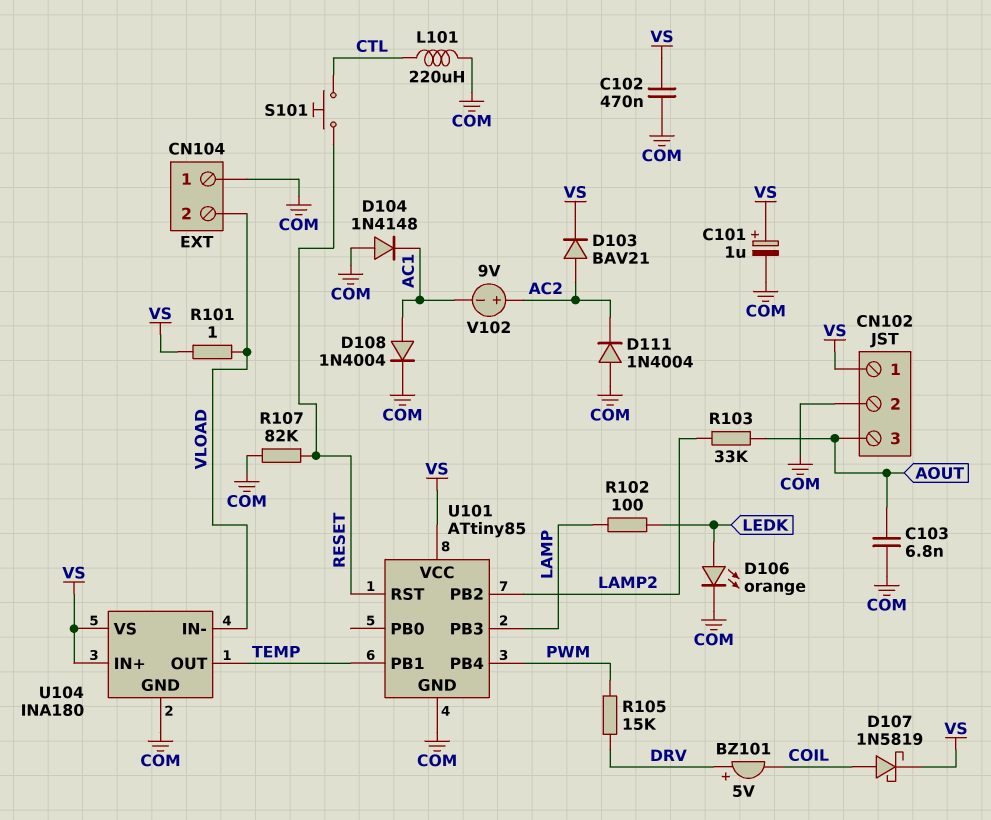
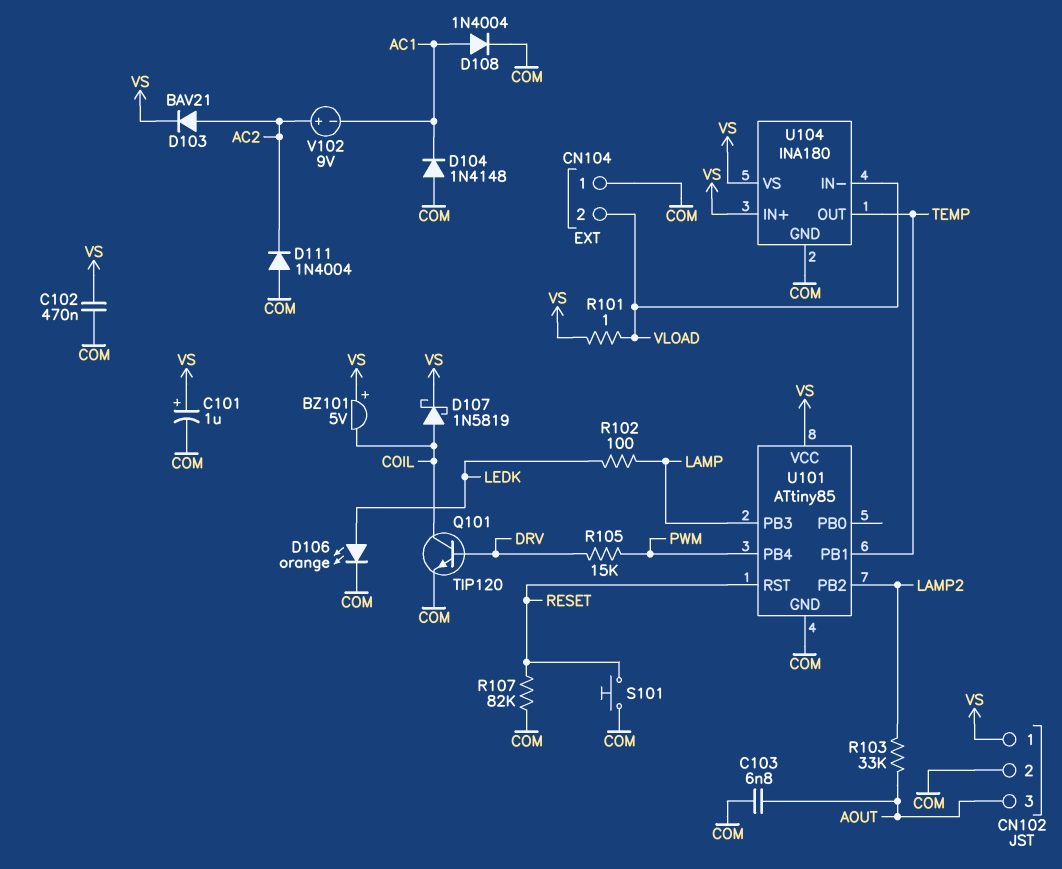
BZ101: buzzer 5V (plus DRV, minus COIL) -> buzzer 5V (plus VS, minus COIL)
L101: 220uH (COM, CTL) -> none
Q101: none -> NPN TIP120 (B DRV, C COIL, E COM)
S101: button (CTL, RESET) -> button (COM, RESET)

